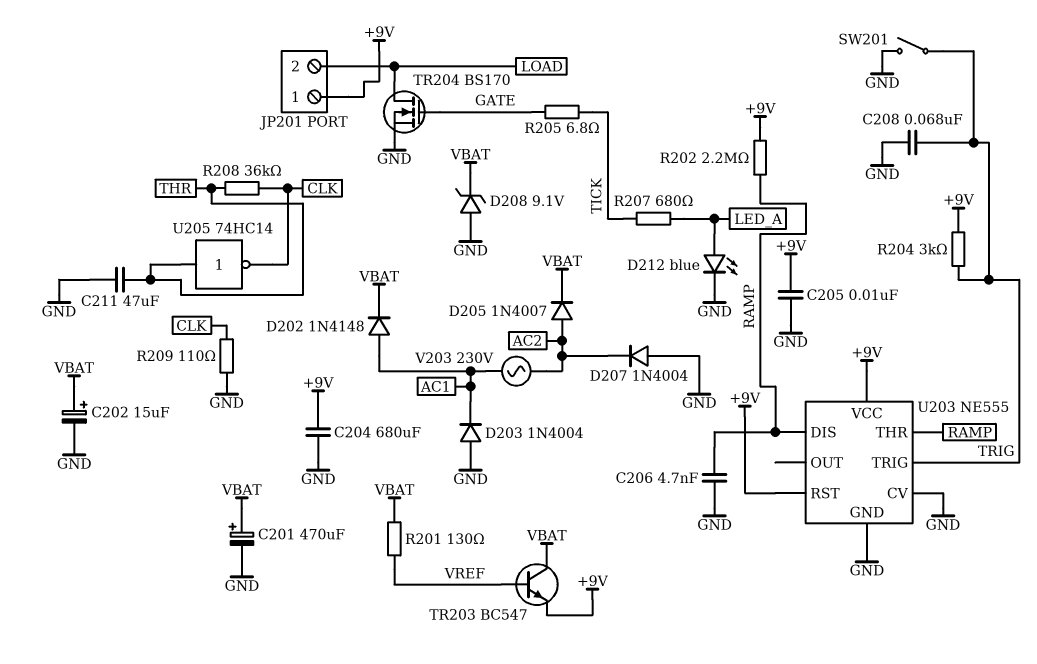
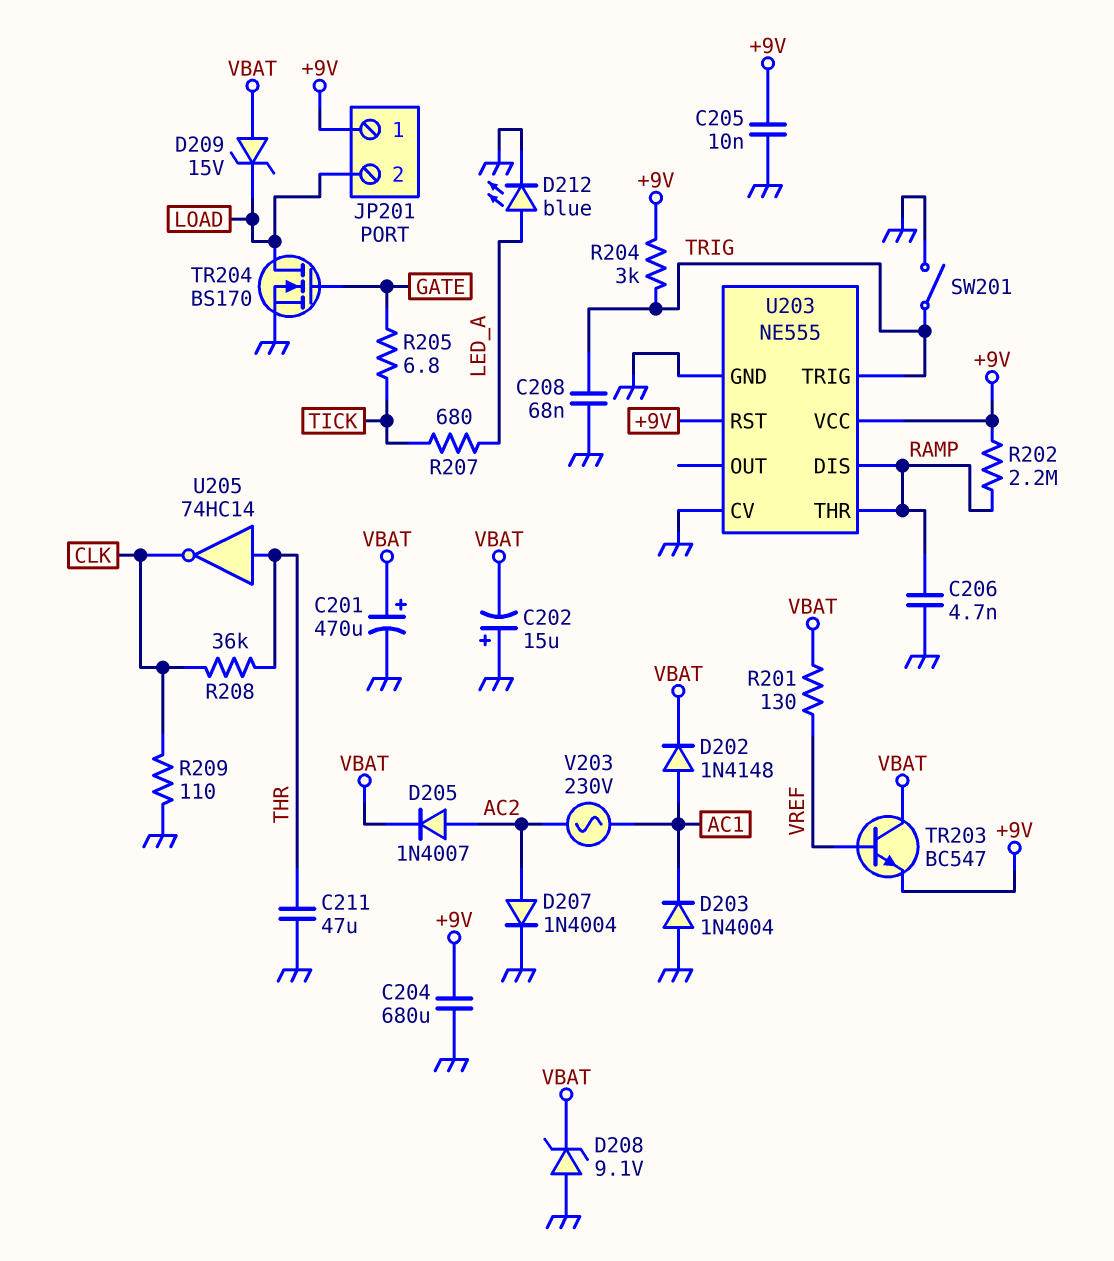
C202: 15uF (plus VBAT, minus GND) -> 15uF (plus GND, minus VBAT)
D207: diode 1N4004 (A GND, K AC2) -> diode 1N4004 (A AC2, K GND)
D209: none -> zener 15V (A VBAT, K LOAD)

